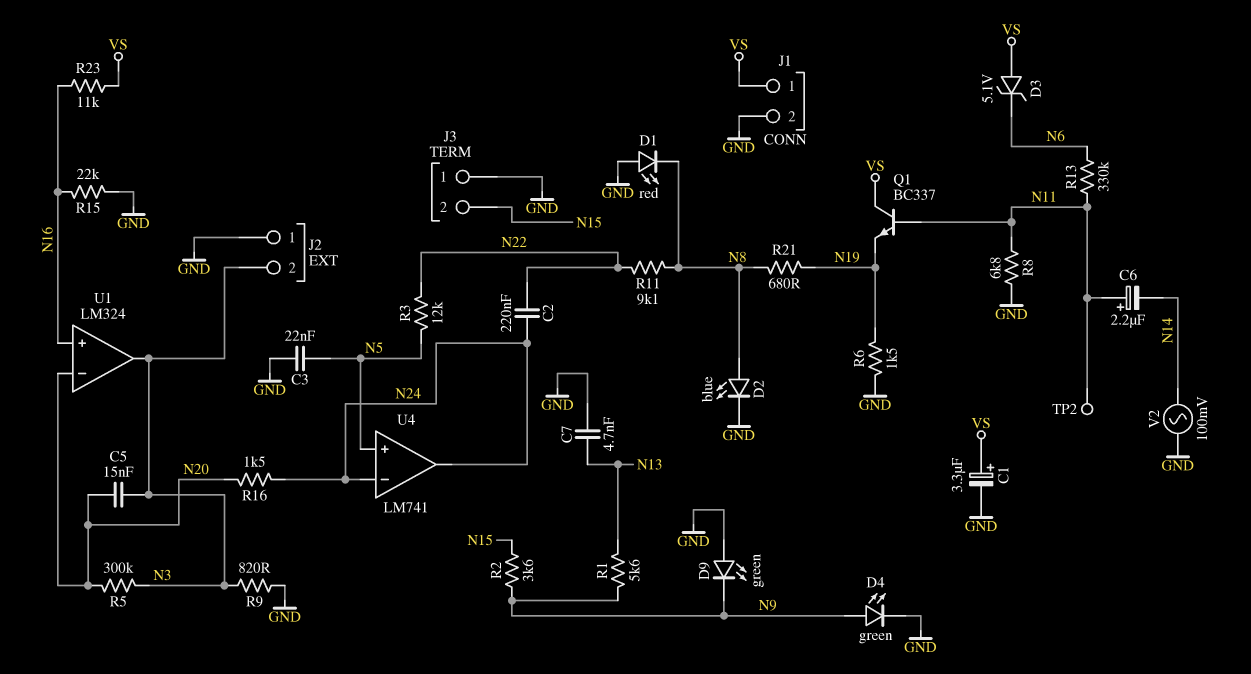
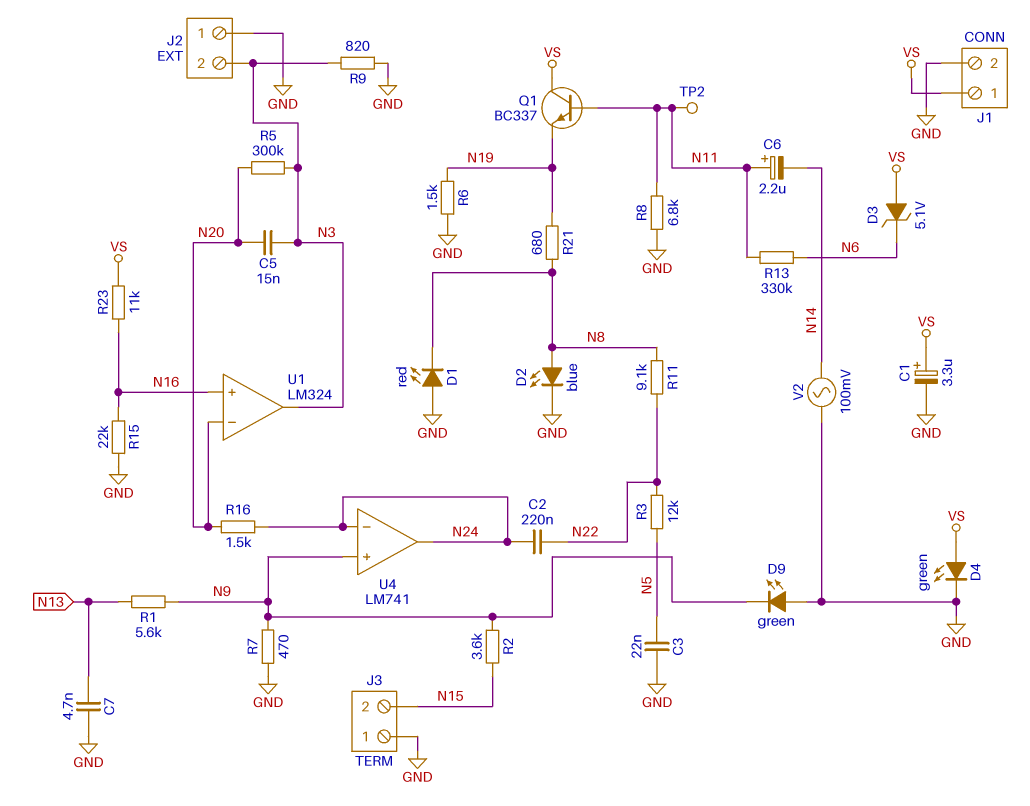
D4: LED green (A N9, K GND) -> LED green (A VS, K GND)
R7: none -> 470 (GND, N9)
U4 pin in+: N5 -> N9

